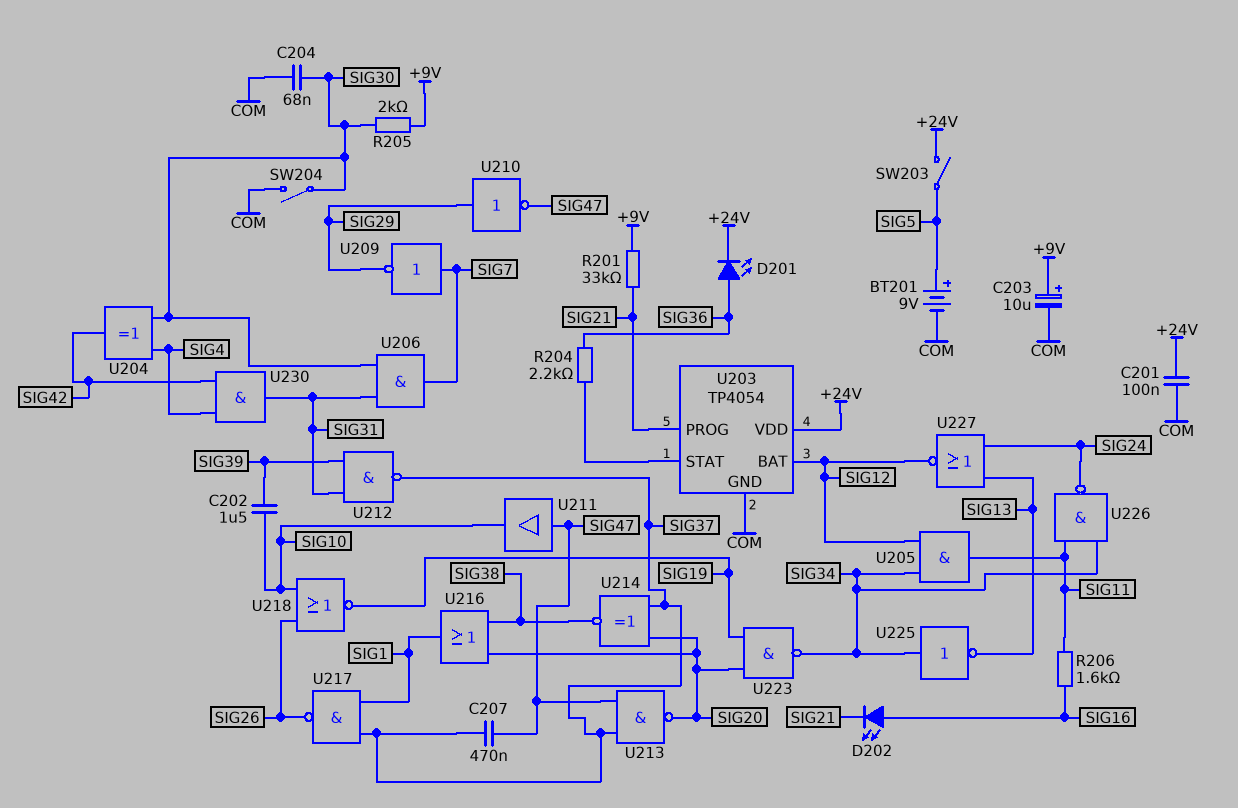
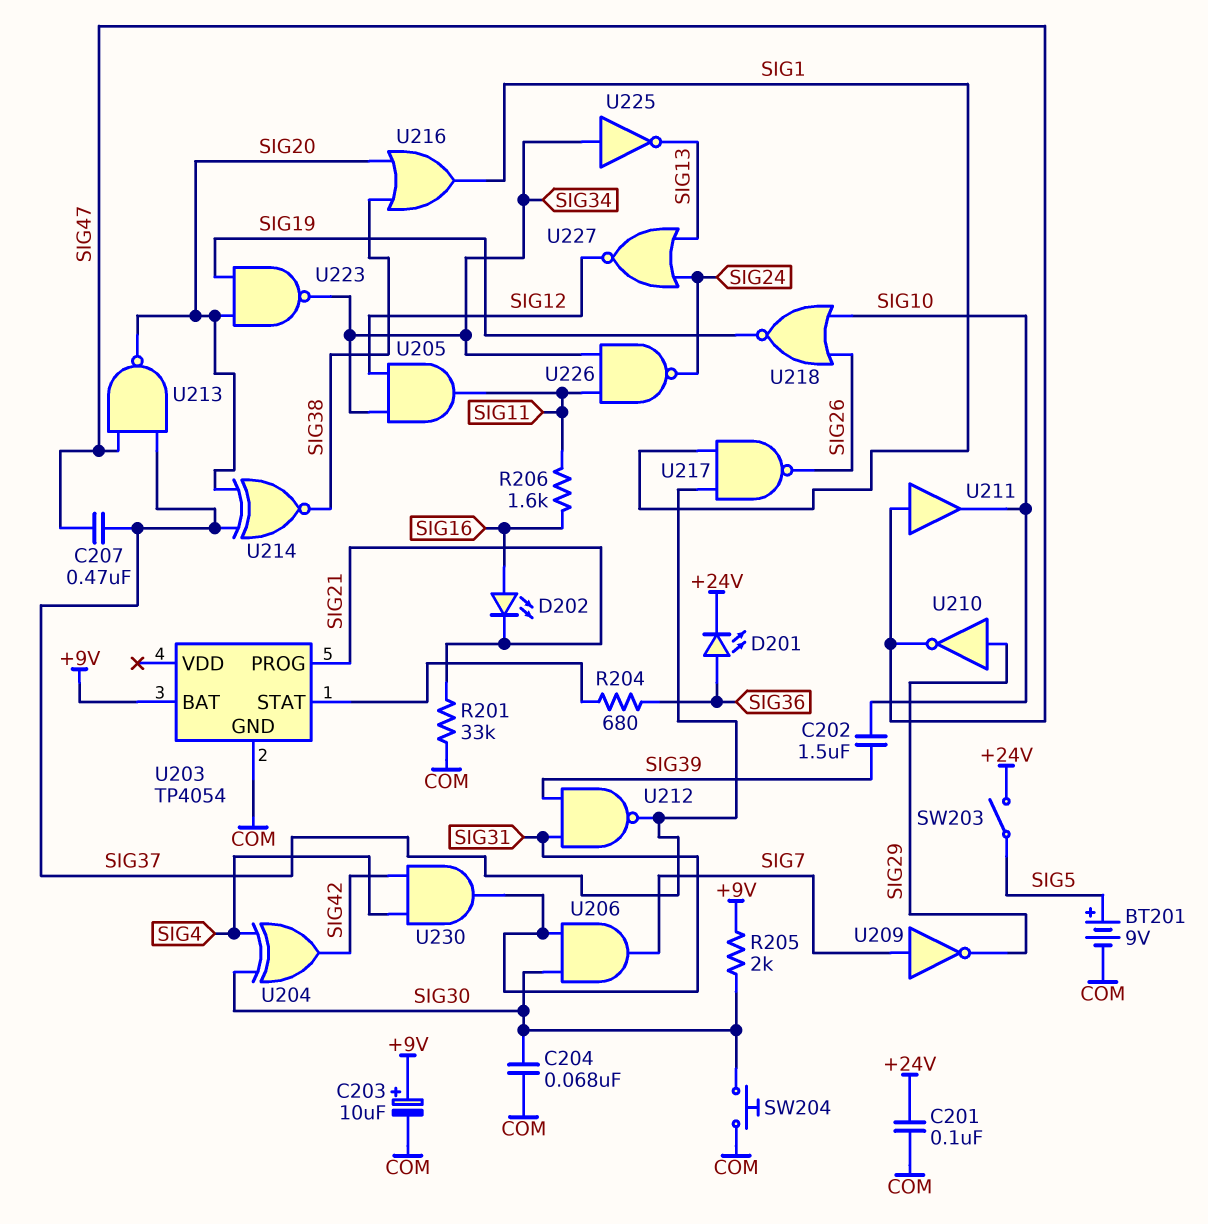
R201: 33k (+9V, SIG21) -> 33k (COM, SIG21)
R204: 2.2k (SIG36, U203/STAT) -> 680 (SIG36, U203/STAT)
SW204: switch (COM, SIG30) -> button (COM, SIG30)
U203 pin BAT: SIG12 -> +9V
U203 pin VDD: +24V -> none

